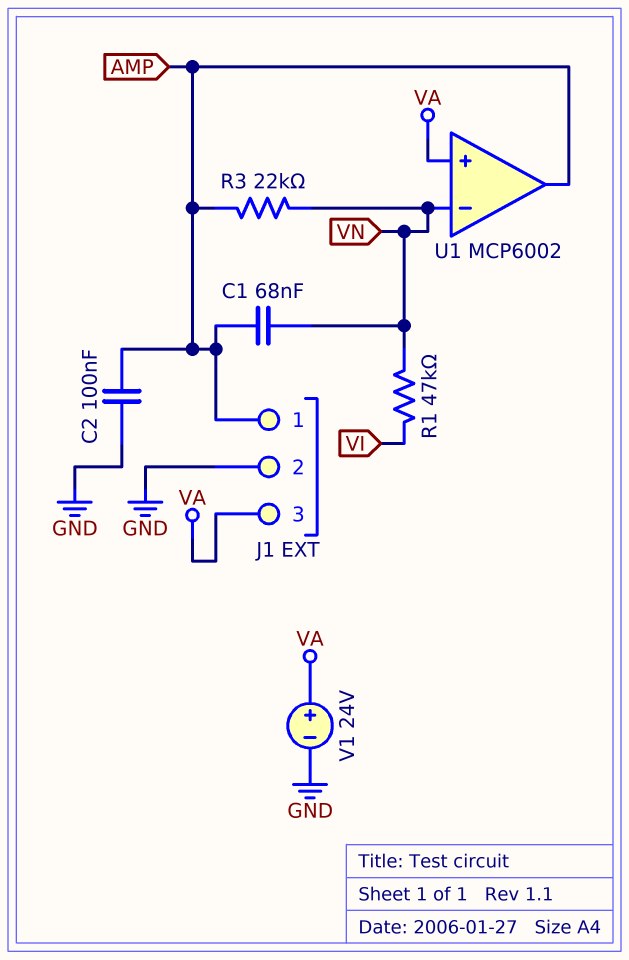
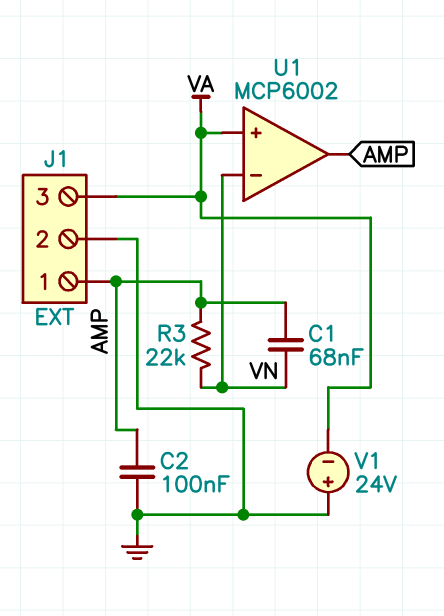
R1: 47k (VI, VN) -> none
V1: 24V (plus VA, minus GND) -> 24V (plus GND, minus VA)

